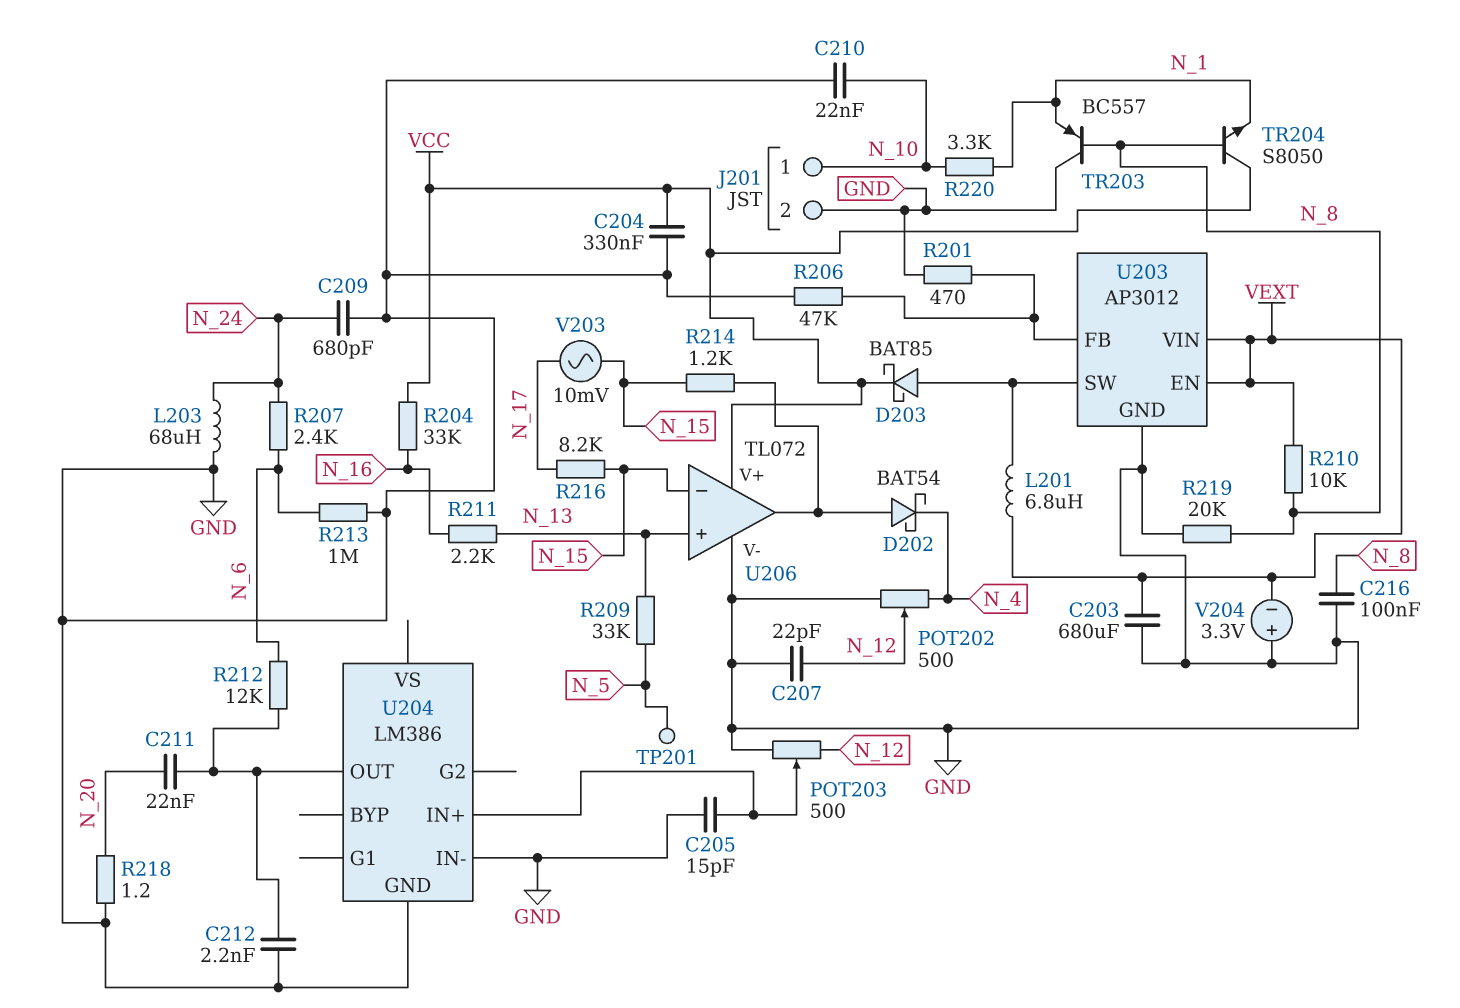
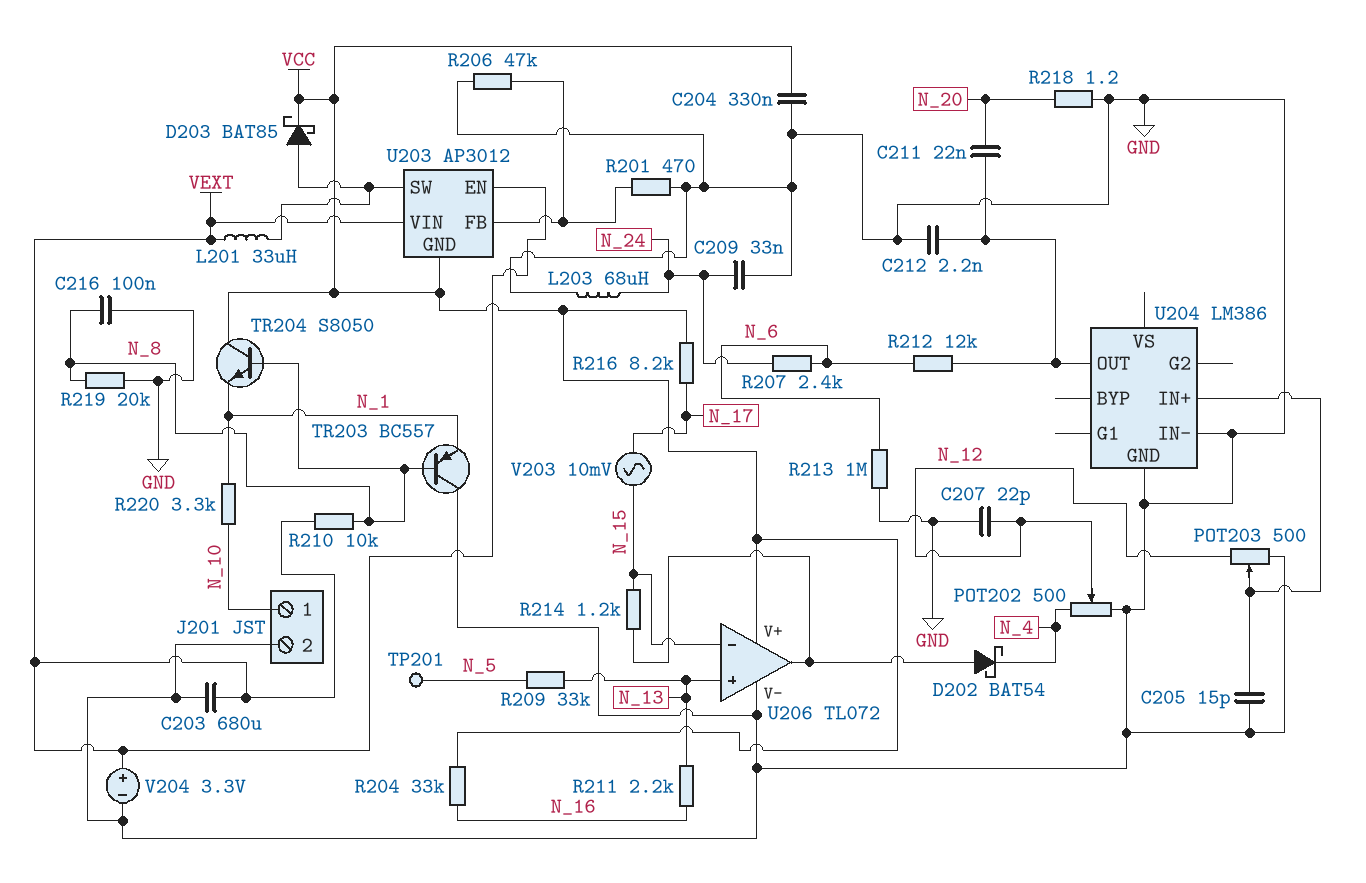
C209: 680pF (GND, N_24) -> 33nF (GND, N_24)
C210: 22nF (GND, N_10) -> none
L201: 6.8uH (U203/SW, VEXT) -> 33uH (U203/SW, VEXT)
R216: 8.2k (N_15, N_17) -> 8.2k (N_17, VCC)
U203 pin GND: GND -> VCC
V204: 3.3V (plus GND, minus VEXT) -> 3.3V (plus VEXT, minus GND)

